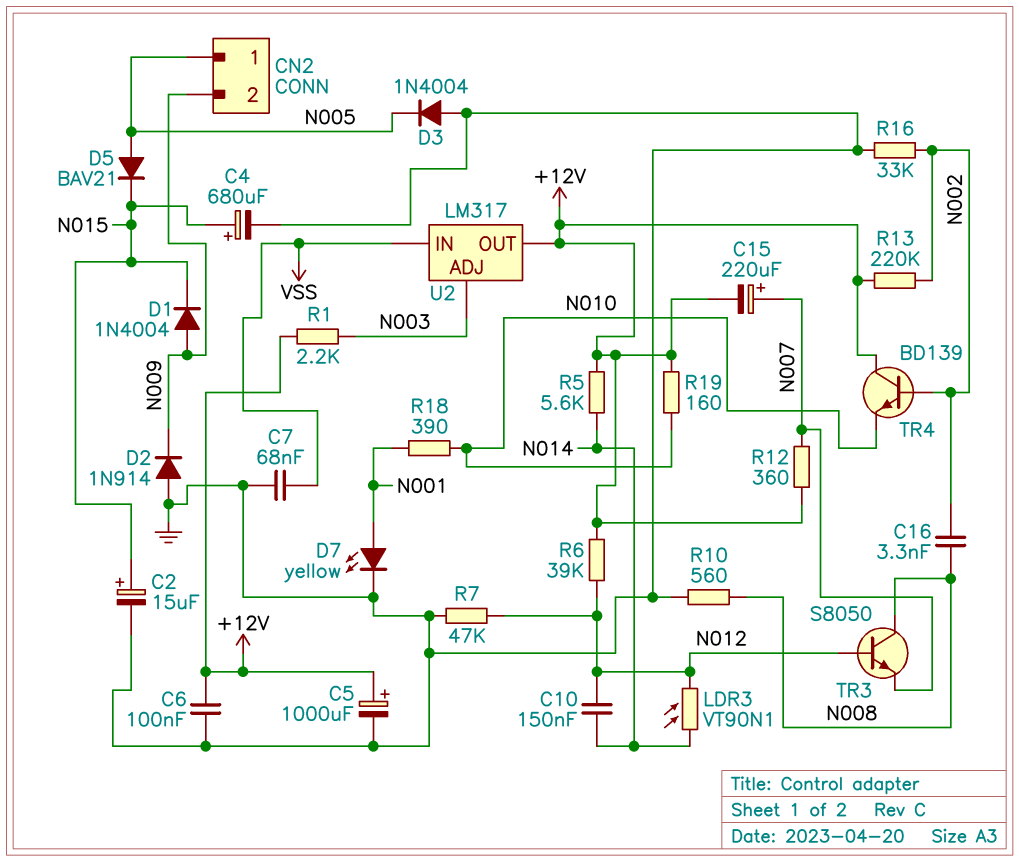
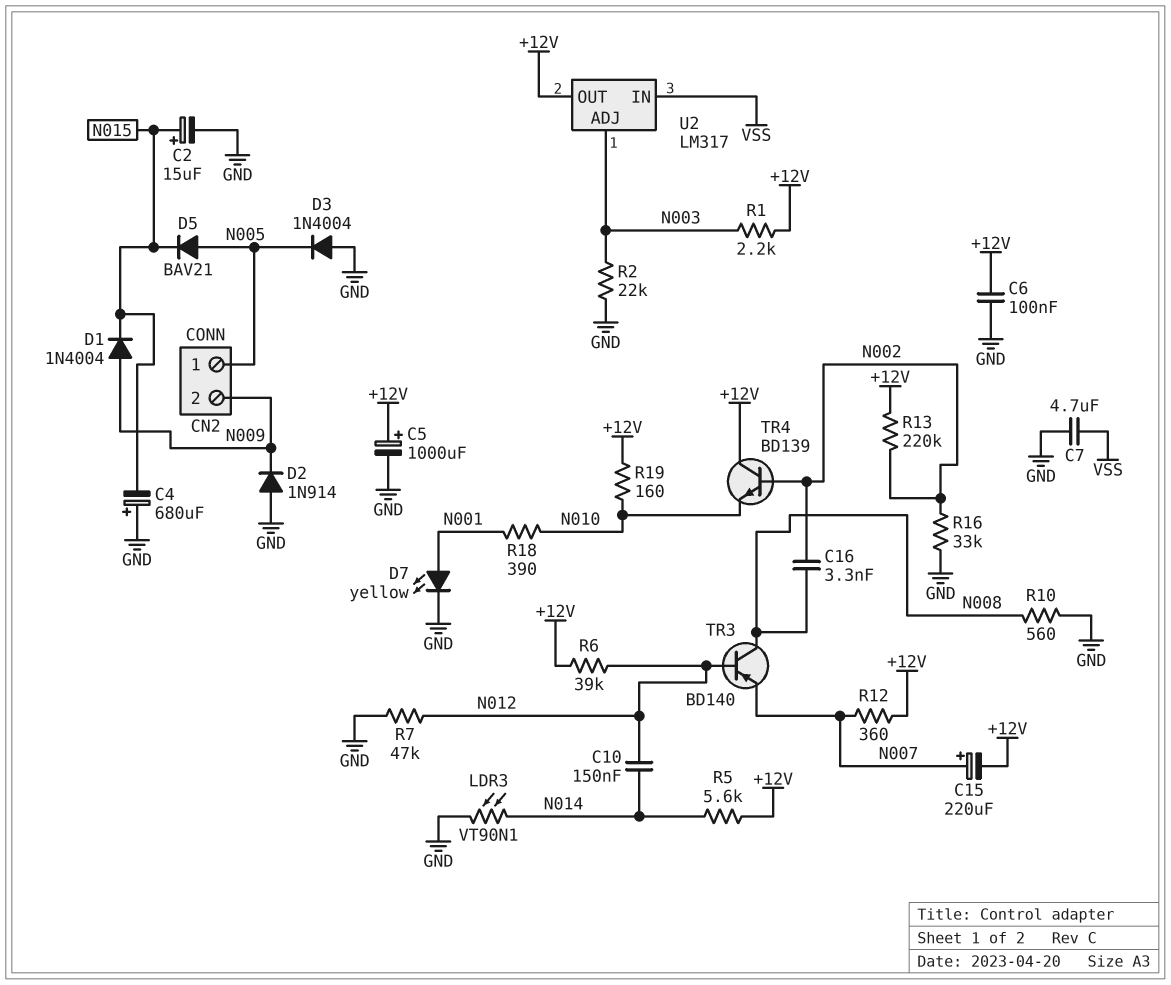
C4: 680uF (plus N015, minus GND) -> 680uF (plus GND, minus N015)
C7: 68nF (GND, VSS) -> 4.7uF (GND, VSS)
LDR3: VT90N1 (N012, N014) -> VT90N1 (GND, N014)
R2: none -> 22k (GND, N003)
TR3: NPN S8050 (B N012, C N008, E N007) -> PNP BD140 (B N012, C N008, E N007)

